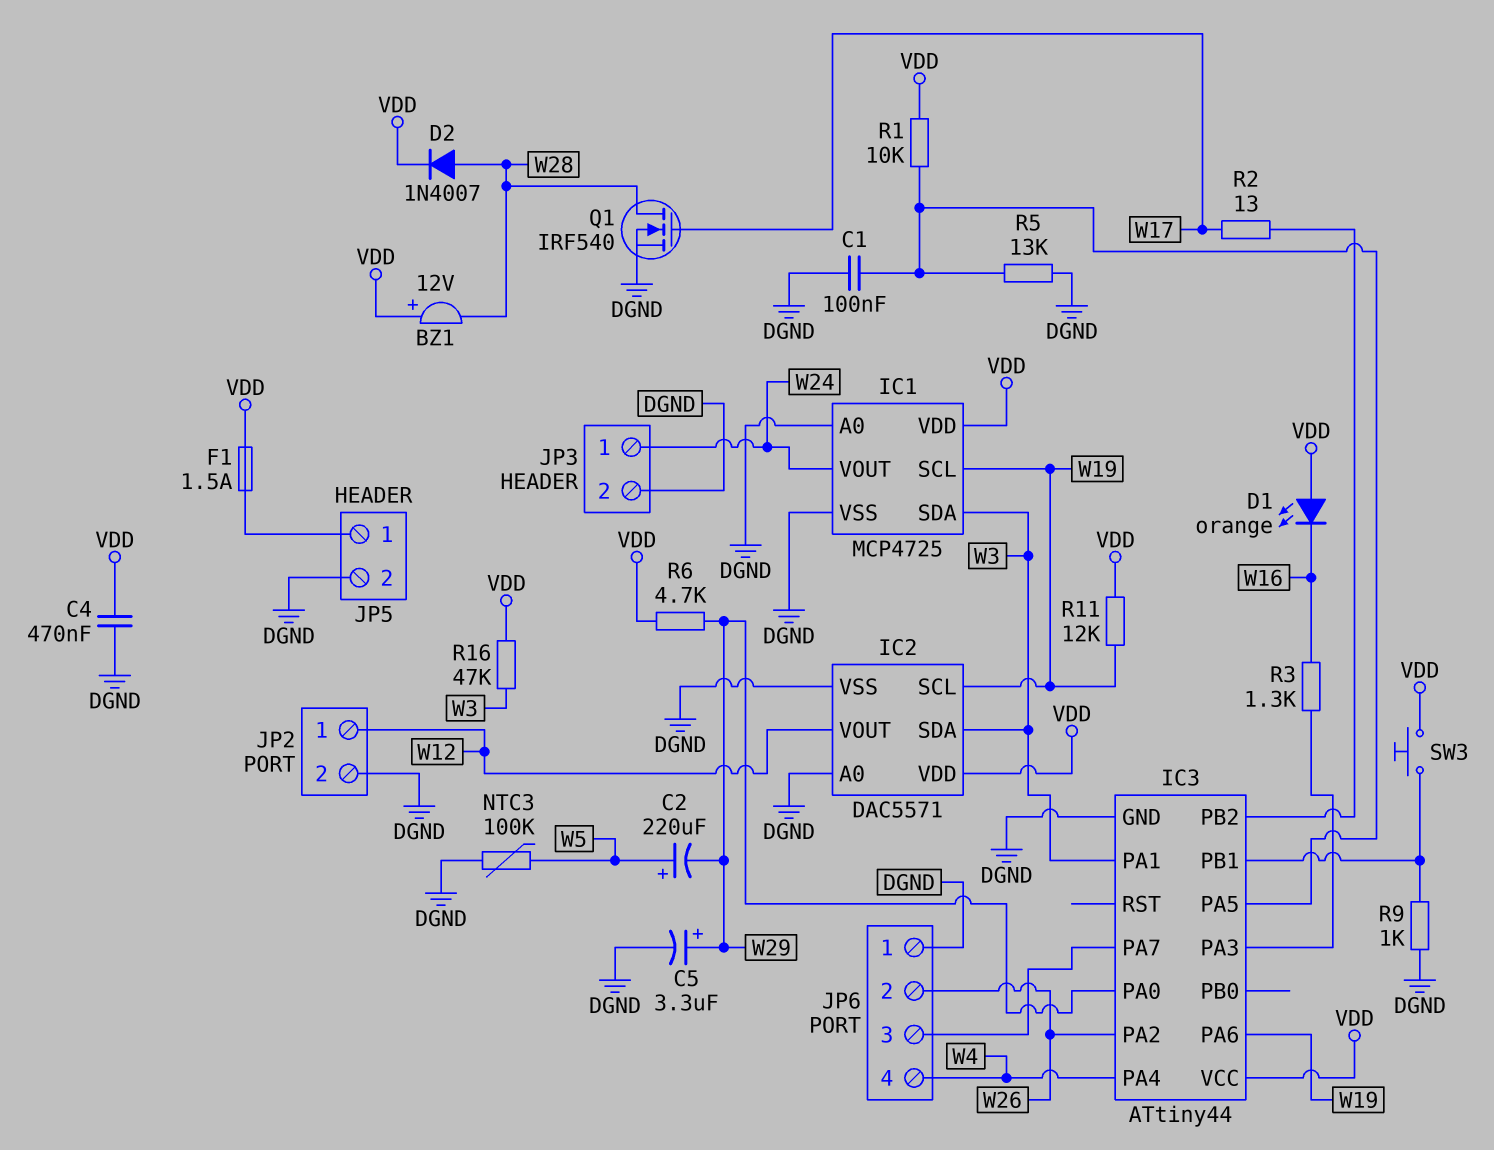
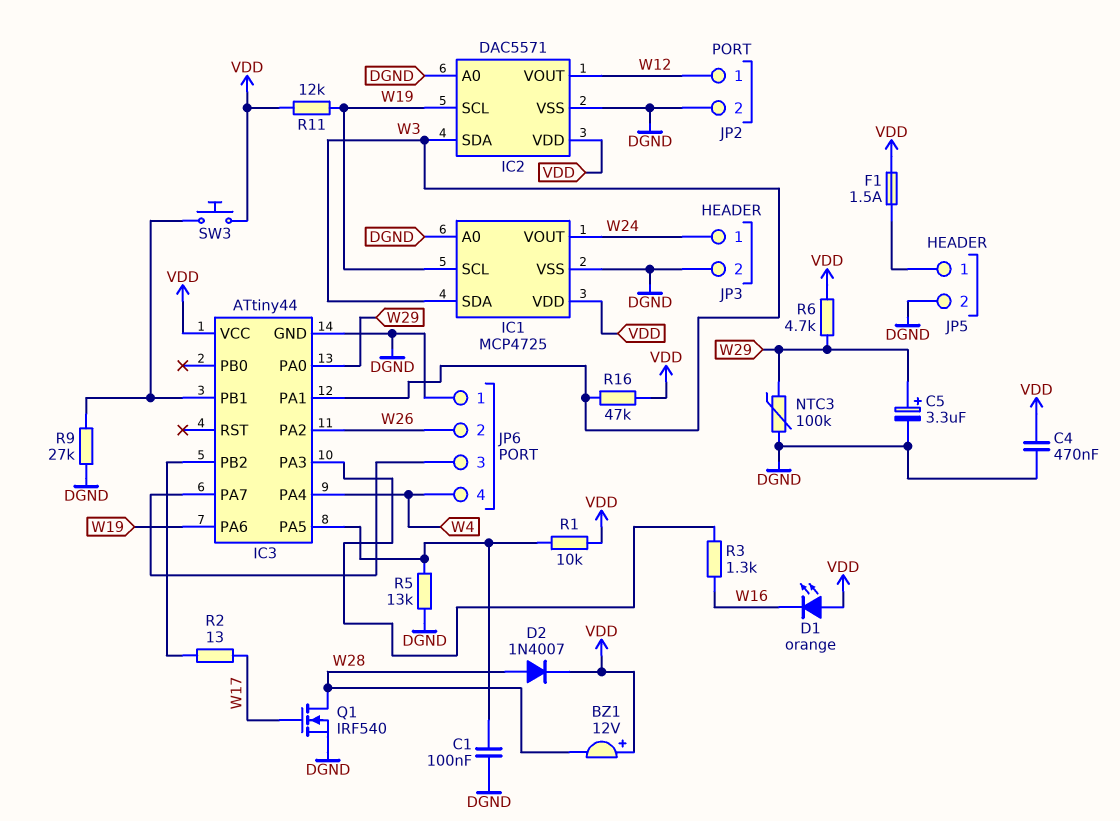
C2: 220uF (plus W5, minus W29) -> none
NTC3: 100k (DGND, W5) -> 100k (DGND, W29)
R9: 1k (DGND, IC3/PB1) -> 27k (DGND, IC3/PB1)

